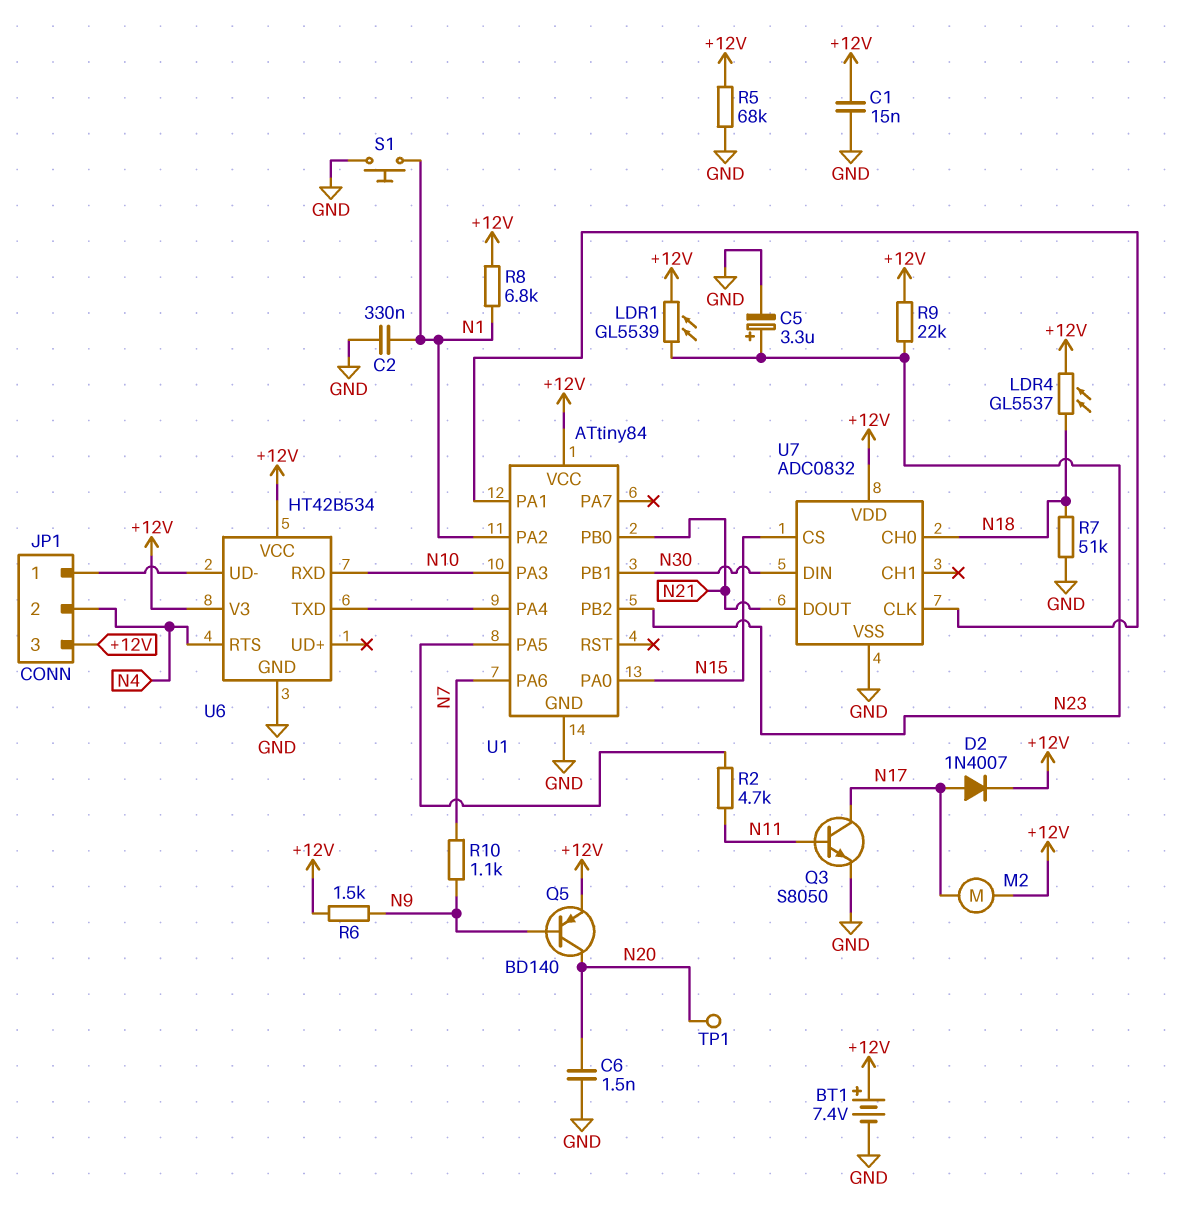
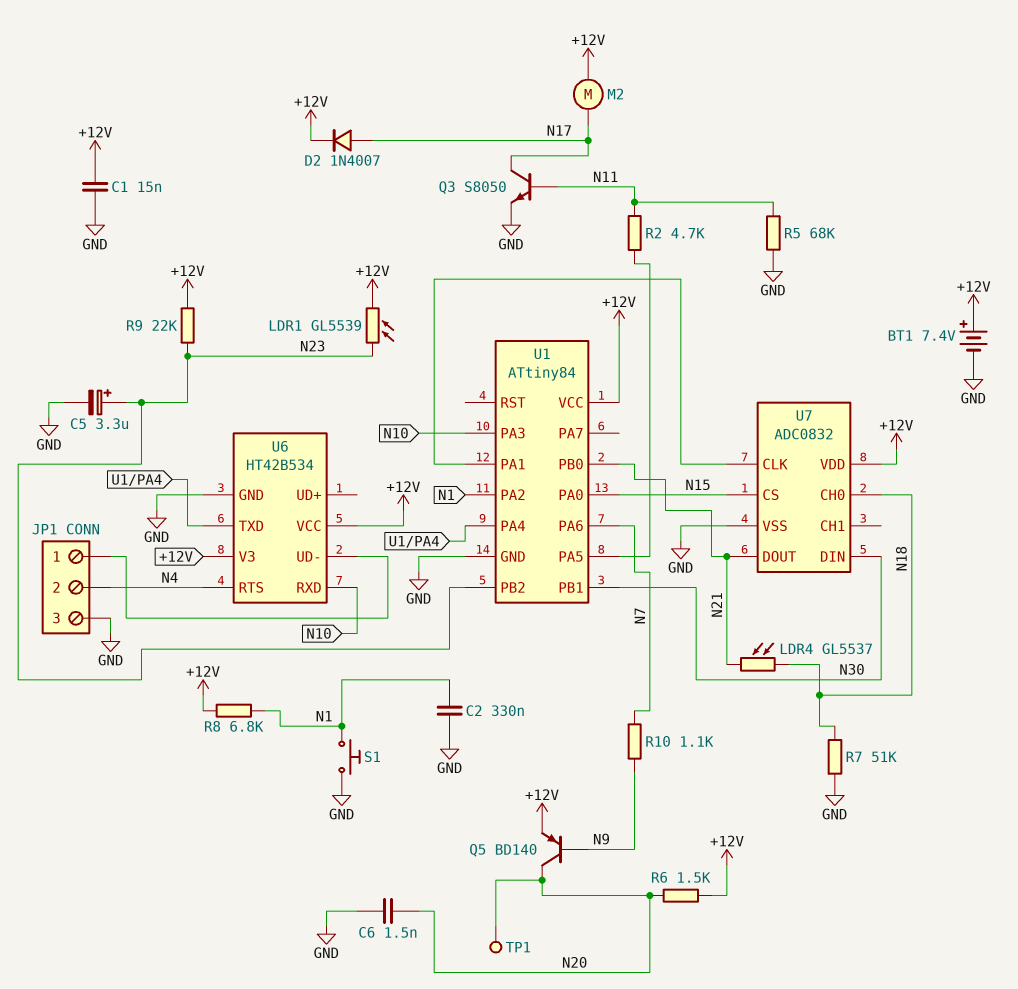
JP1 pin 3: +12V -> GND
LDR4: GL5537 (+12V, N18) -> GL5537 (N18, N21)
R5: 68k (+12V, GND) -> 68k (GND, N11)
R6: 1.5k (+12V, N9) -> 1.5k (+12V, N20)

